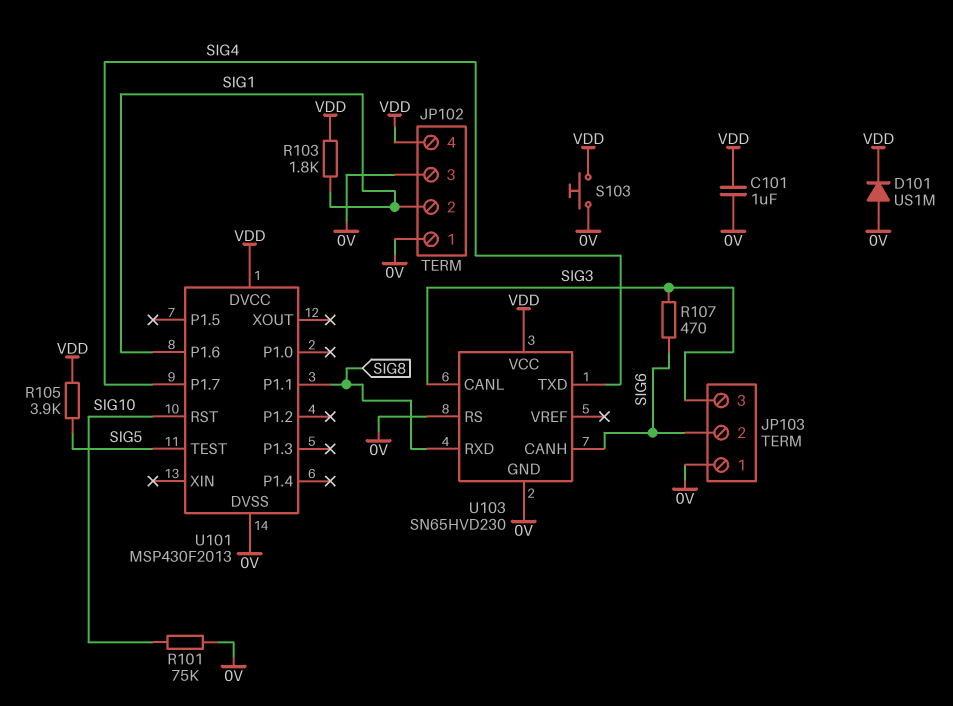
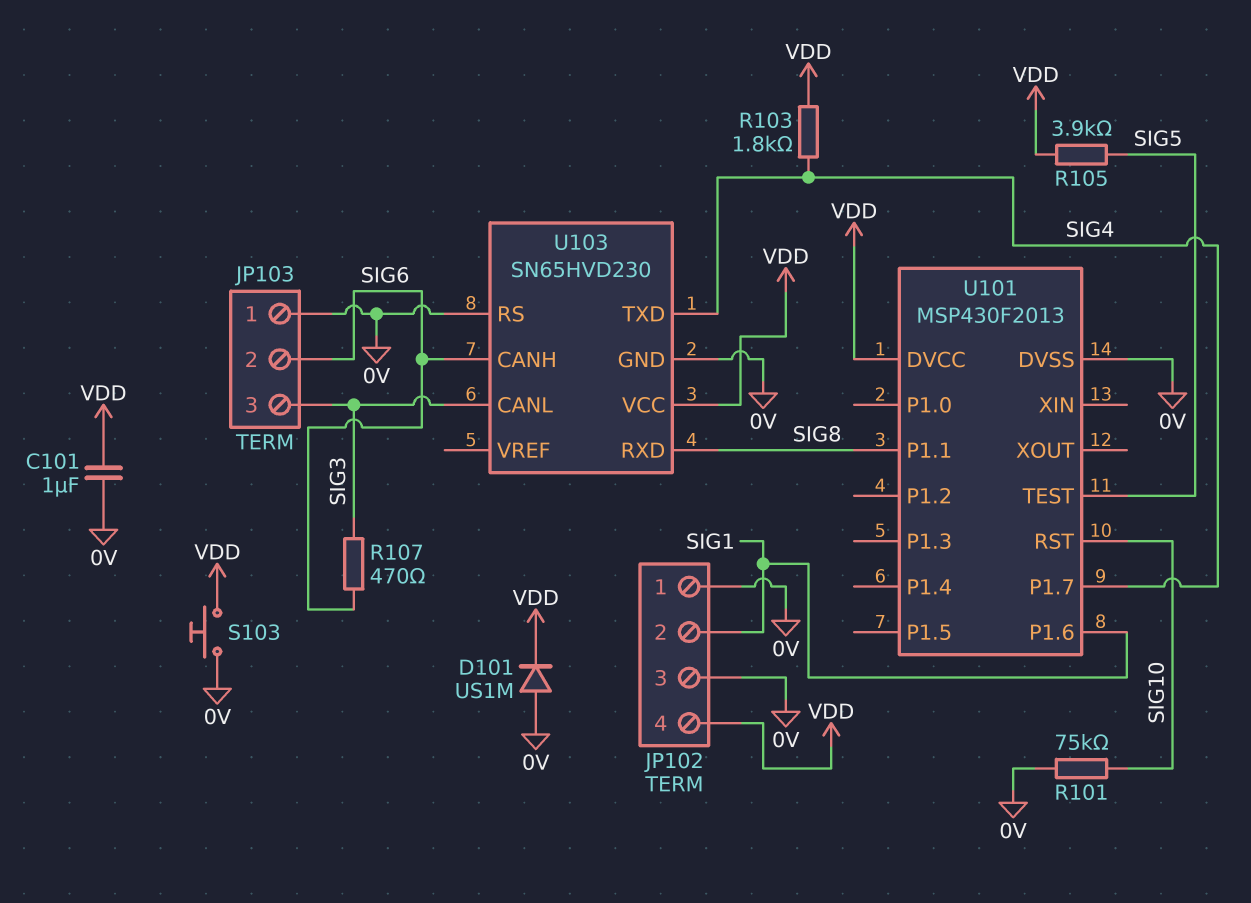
R103: 1.8k (SIG1, VDD) -> 1.8k (SIG4, VDD)

